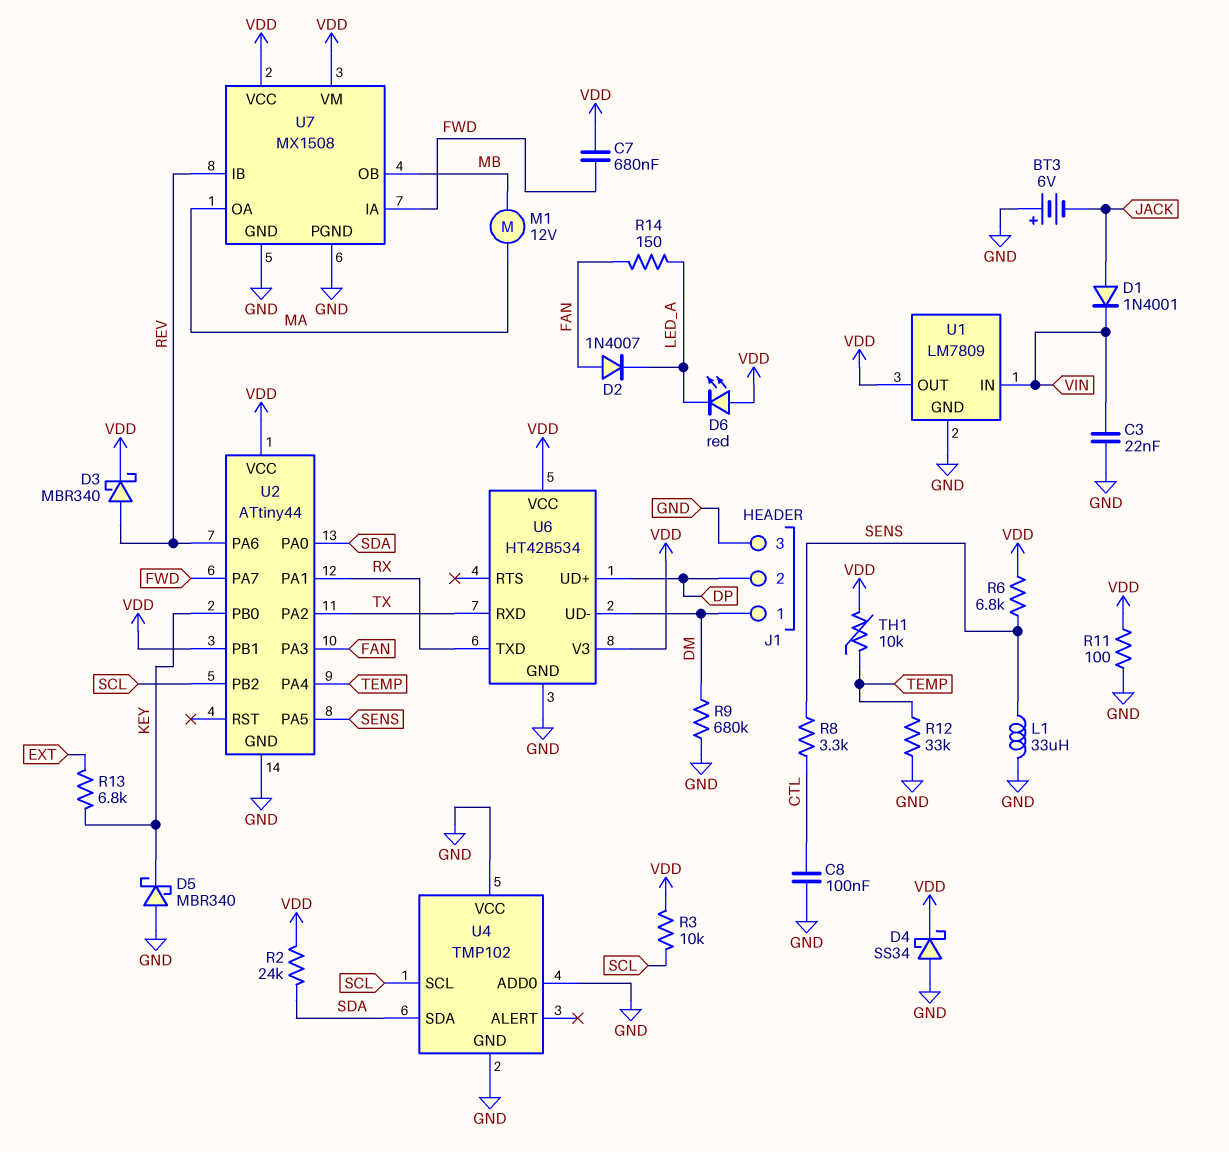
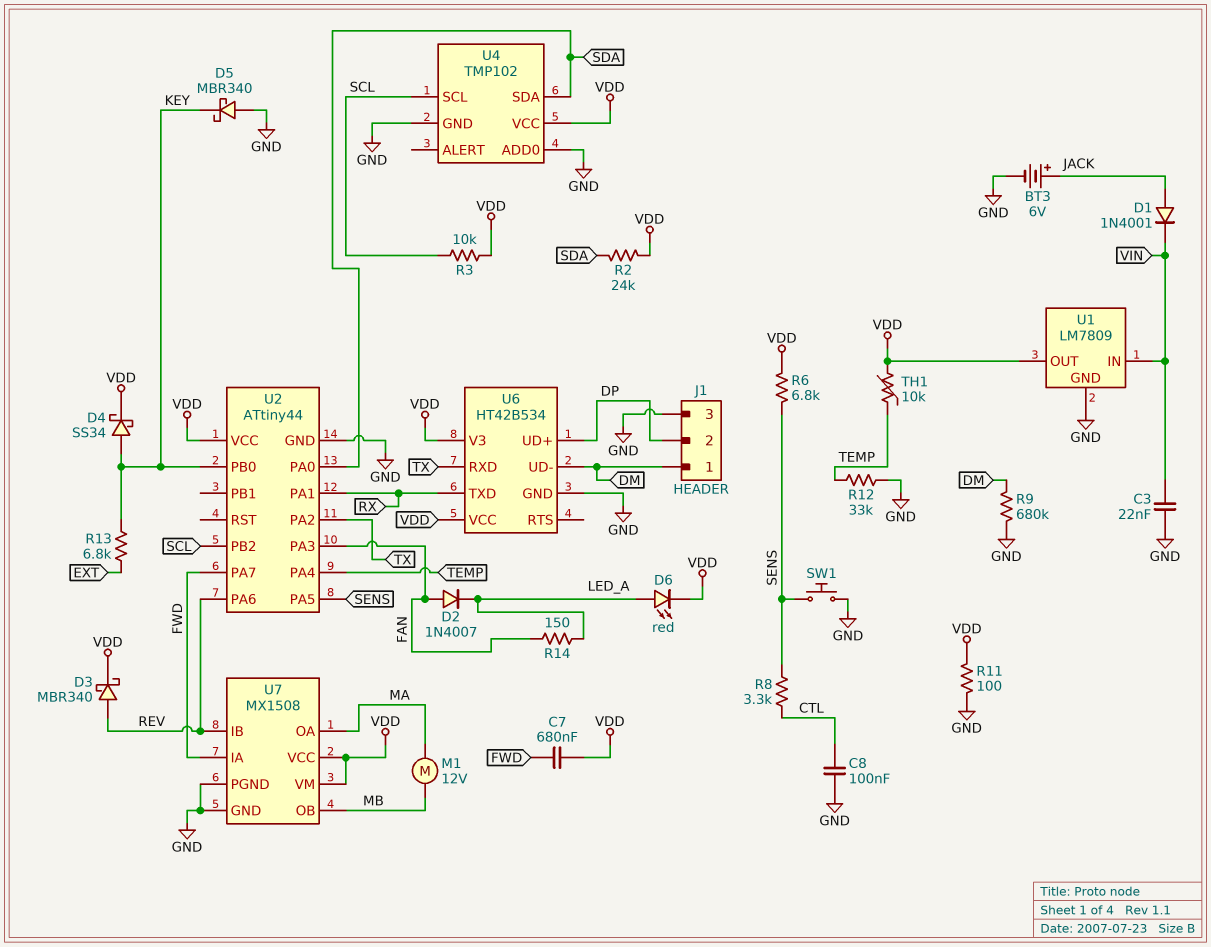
BT3: 6V (plus GND, minus JACK) -> 6V (plus JACK, minus GND)
D4: schottky SS34 (A GND, K VDD) -> schottky SS34 (A KEY, K VDD)
D6: LED red (A VDD, K LED_A) -> LED red (A LED_A, K VDD)
L1: 33uH (GND, SENS) -> none
SW1: none -> button (GND, SENS)
U2 pin PB1: VDD -> none
U4 pin VCC: GND -> VDD

